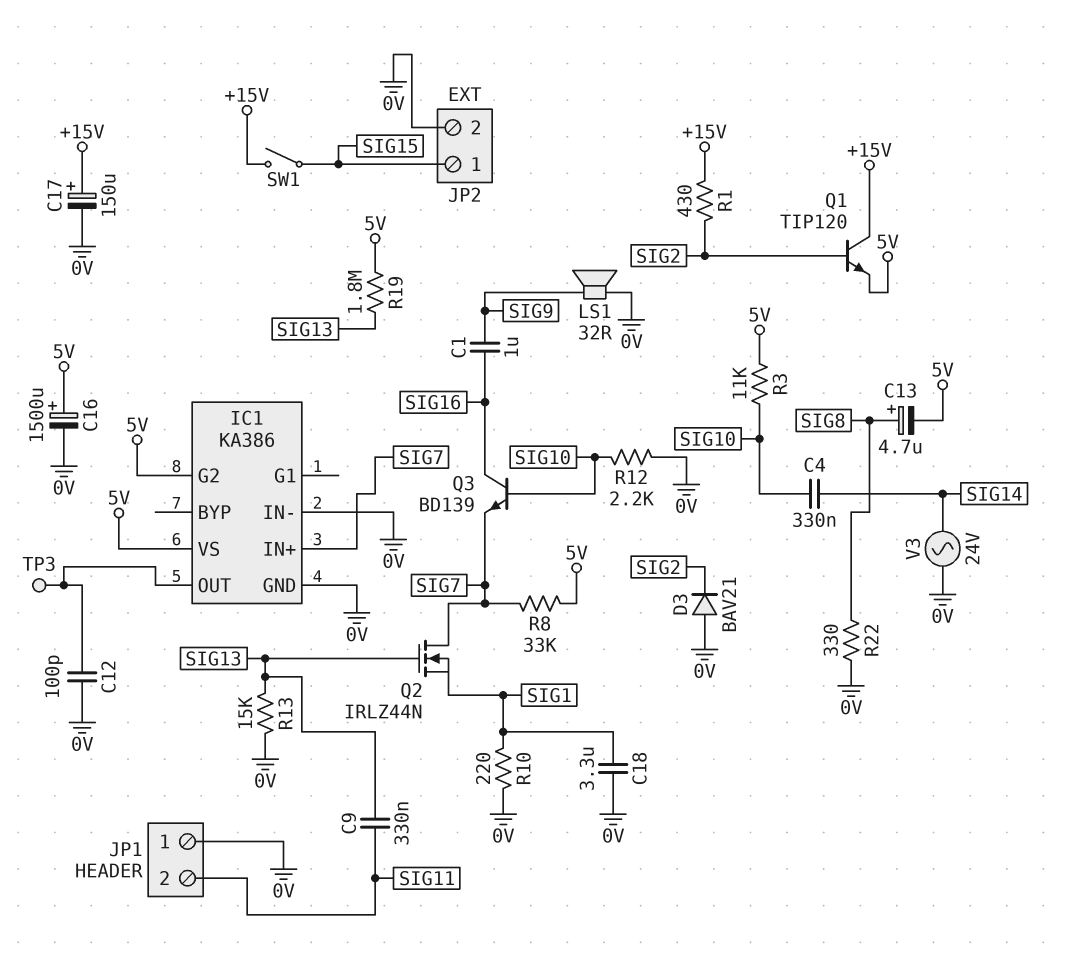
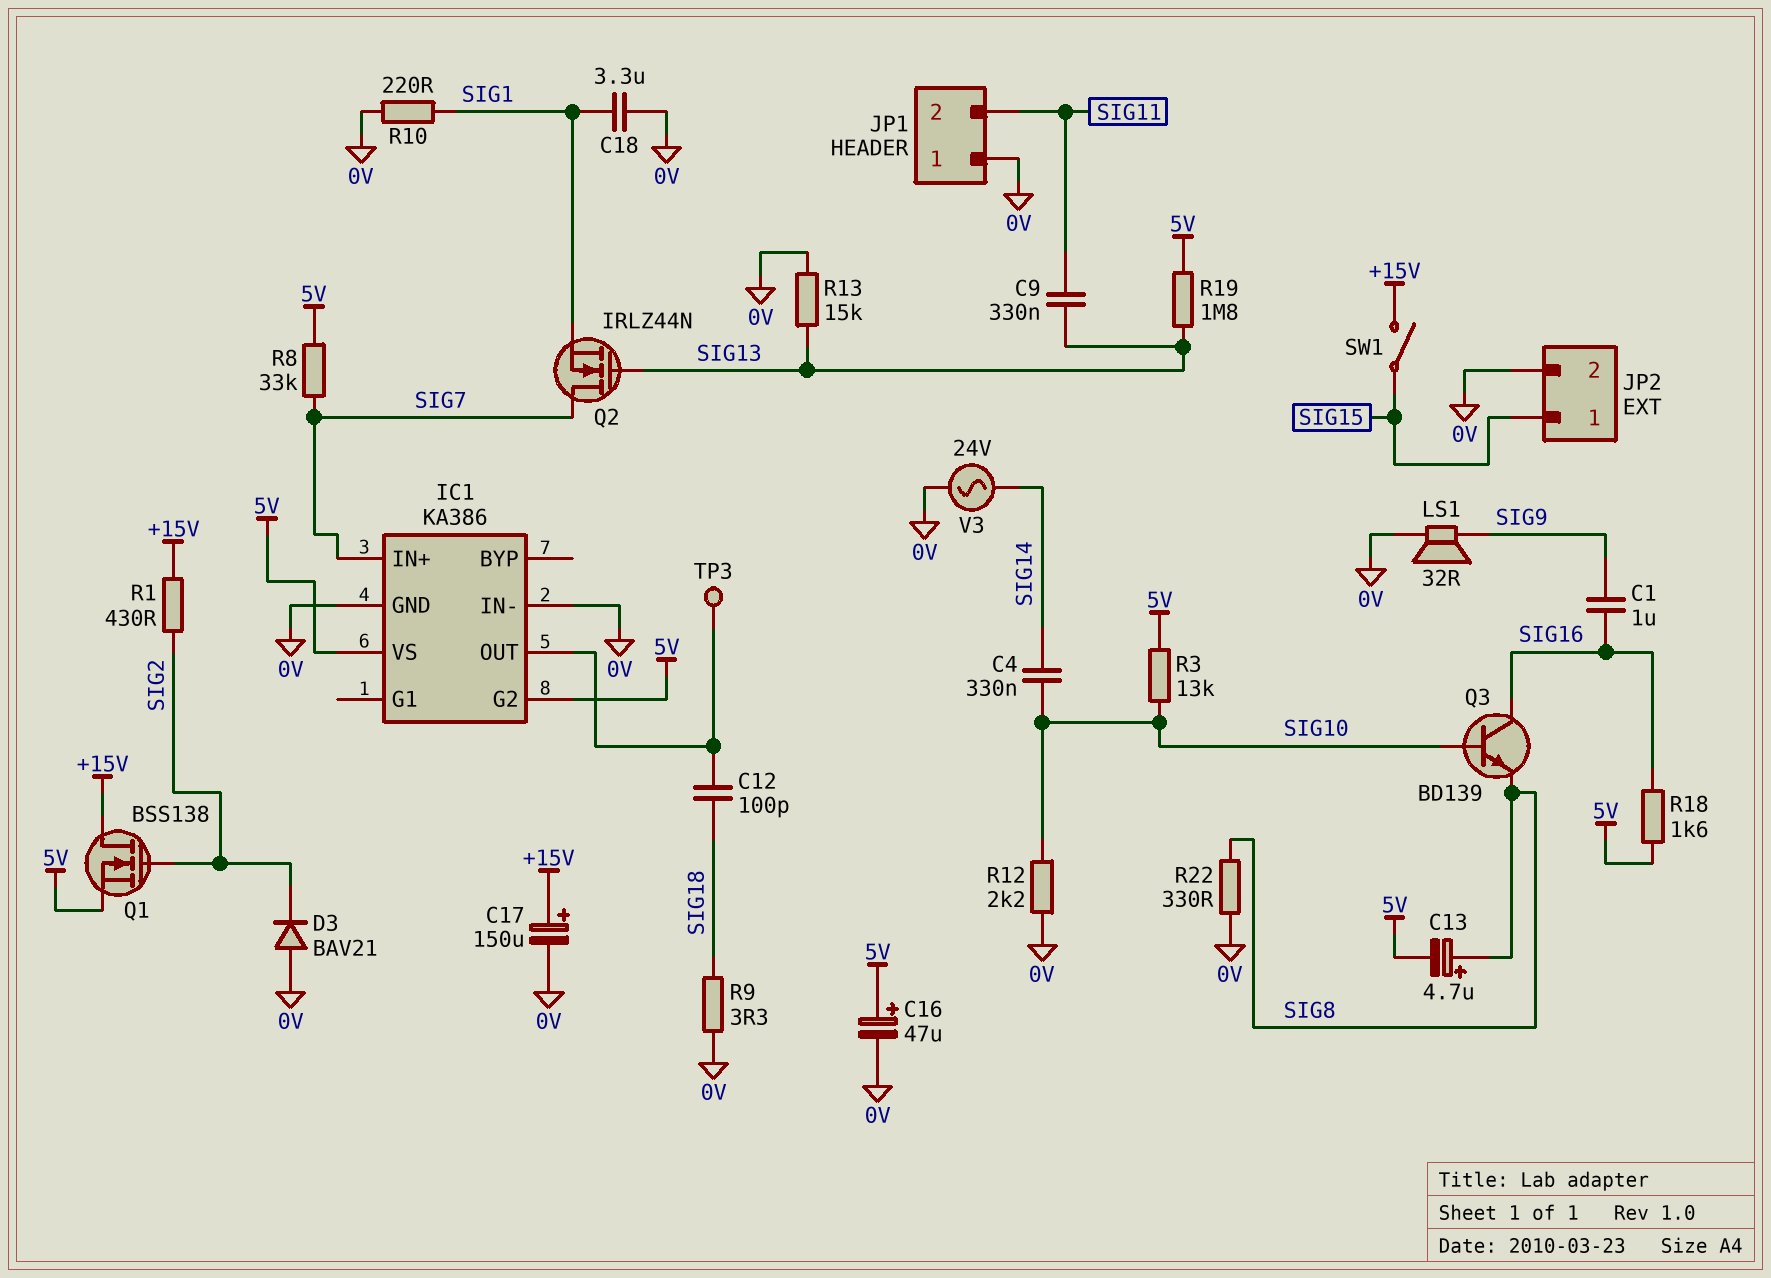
C12: 100pF (0V, IC1/OUT) -> 100pF (IC1/OUT, SIG18)
C16: 1500uF (plus 5V, minus 0V) -> 47uF (plus 5V, minus 0V)
Q1: NPN TIP120 (B SIG2, C +15V, E 5V) -> NMOS BSS138 (G SIG2, D +15V, S 5V)
Q3: NPN BD139 (B SIG10, C SIG16, E SIG7) -> NPN BD139 (B SIG10, C SIG16, E SIG8)
R3: 11k (5V, SIG10) -> 13k (5V, SIG10)
R9: none -> 3.3 (0V, SIG18)
R18: none -> 1.6k (5V, SIG16)

